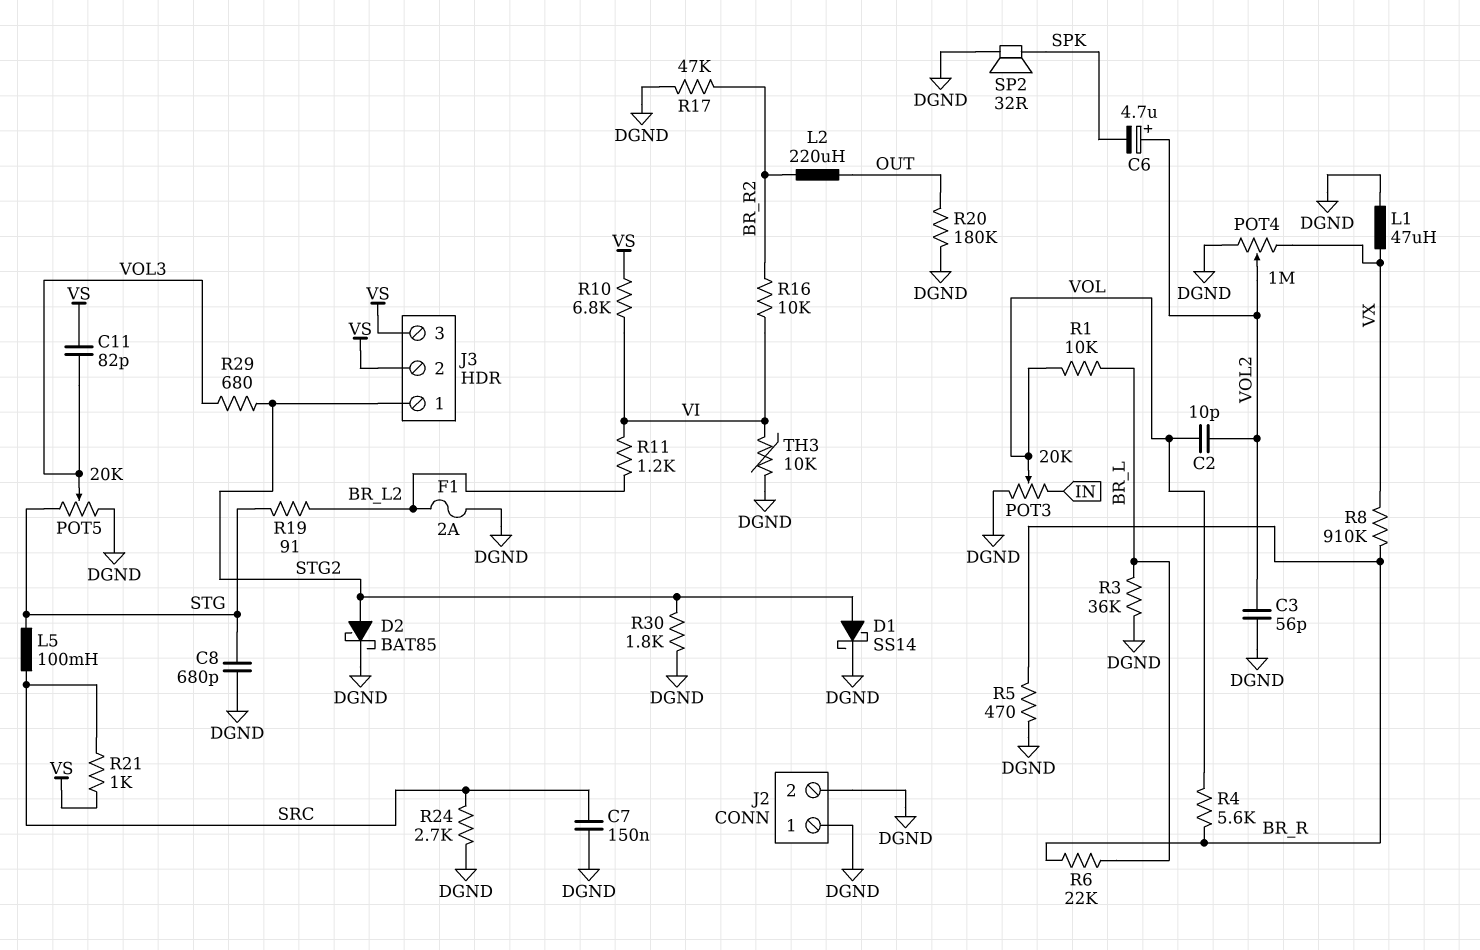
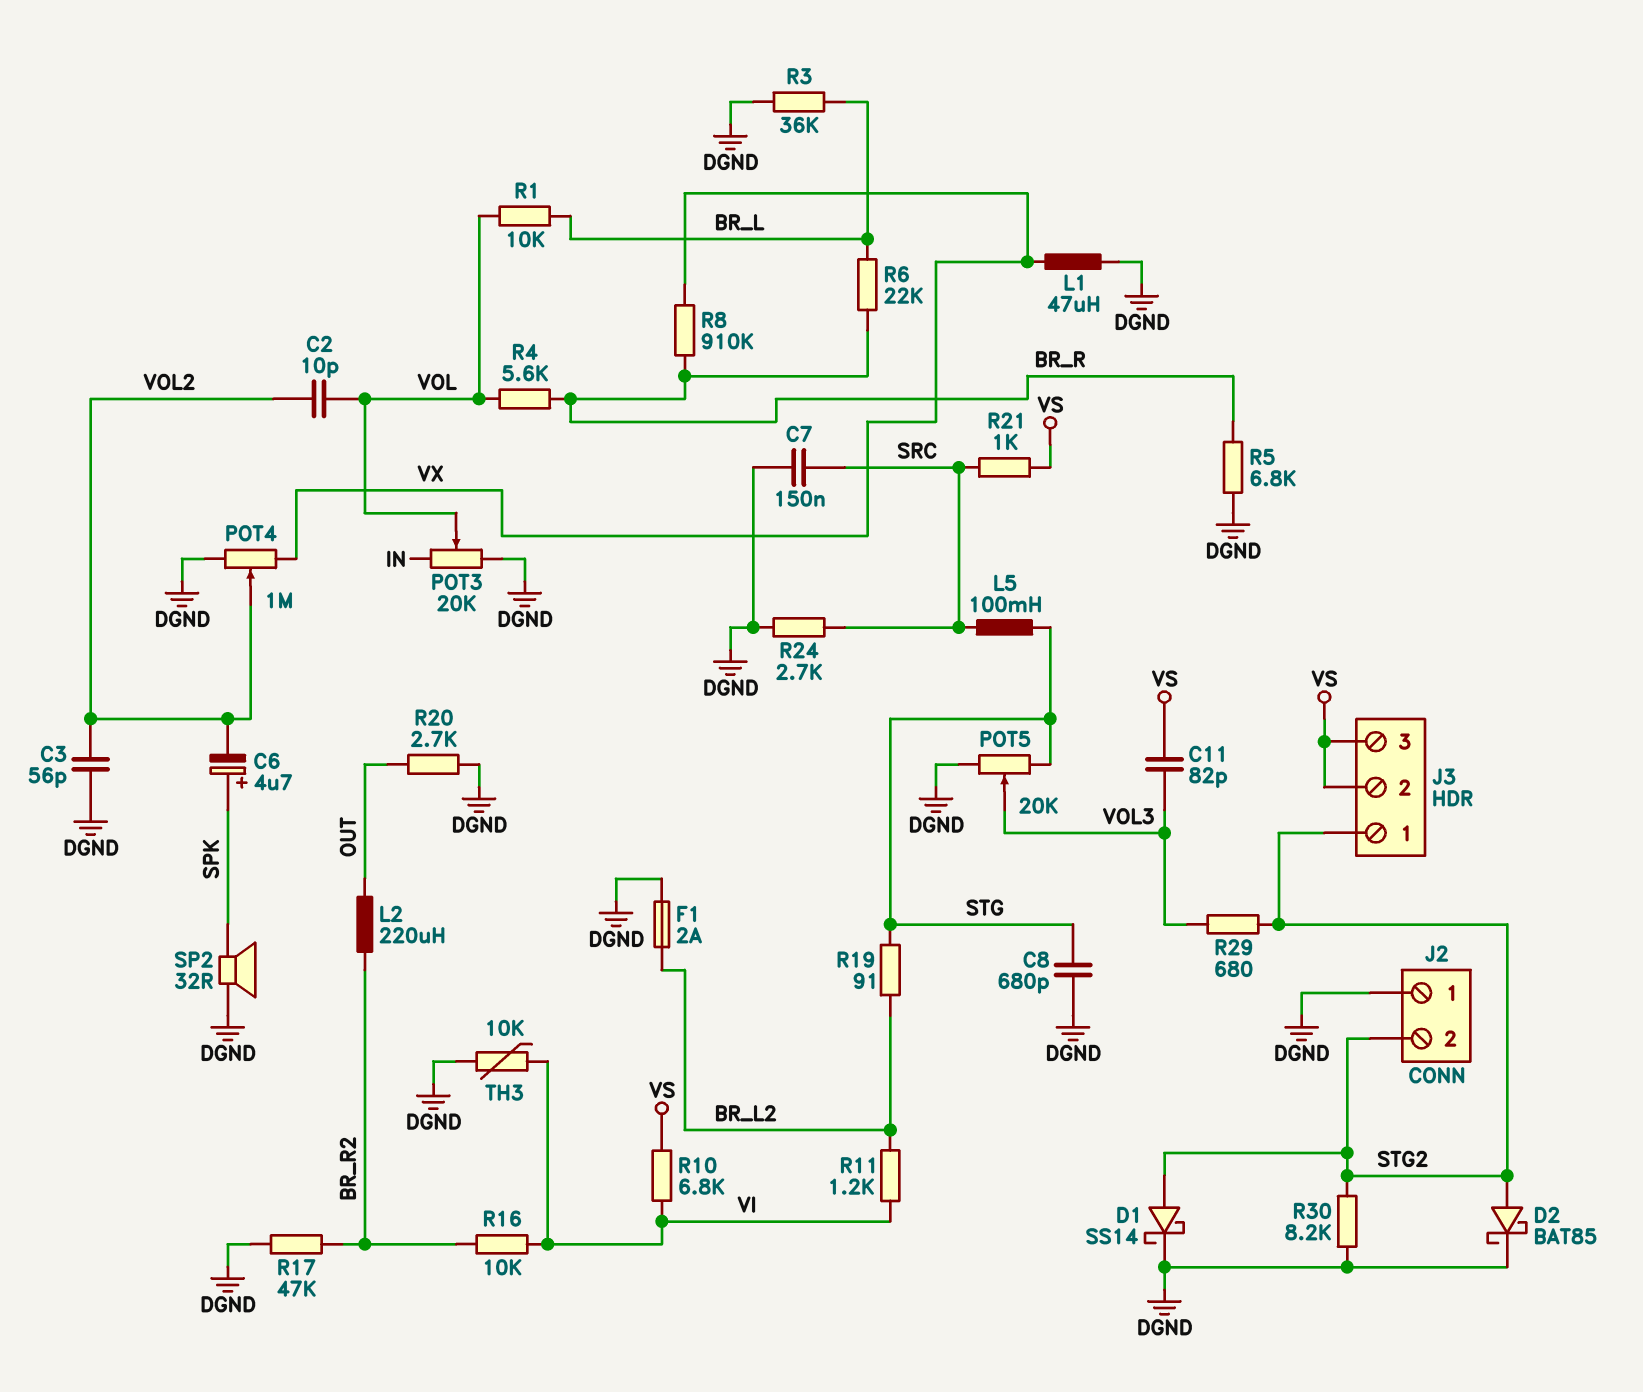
C6: 4.7uF (plus VOL2, minus SPK) -> 4.7uF (plus SPK, minus VOL2)
J2 pin 2: DGND -> STG2
R5: 470 (BR_R, DGND) -> 6.8k (BR_R, DGND)
R20: 180k (DGND, OUT) -> 2.7k (DGND, OUT)
R30: 1.8k (DGND, STG2) -> 8.2k (DGND, STG2)

